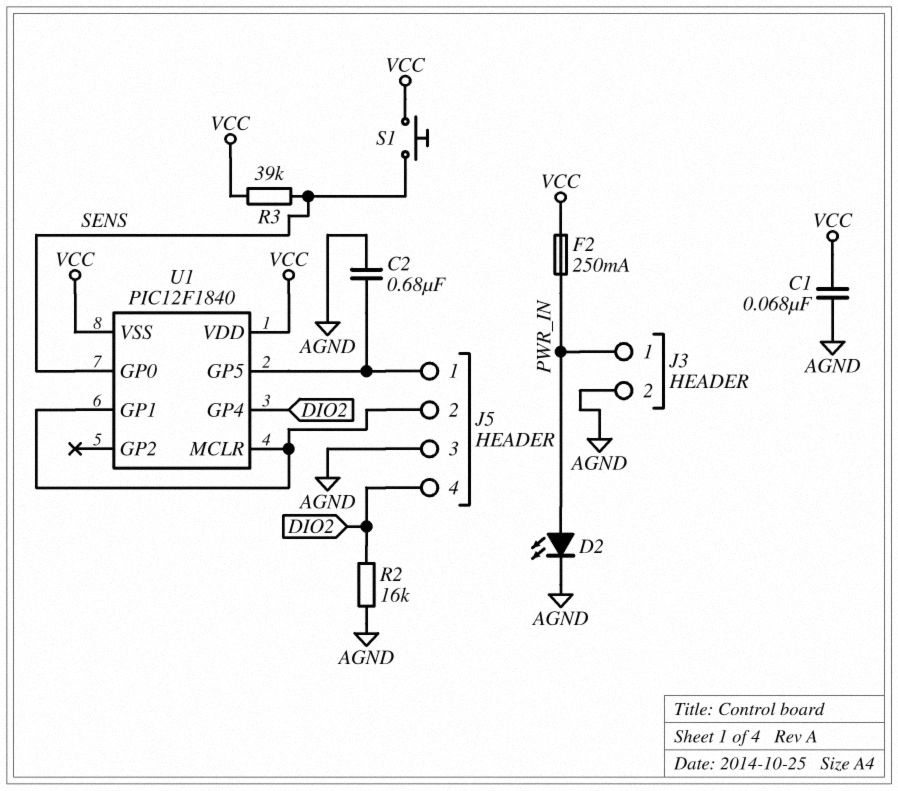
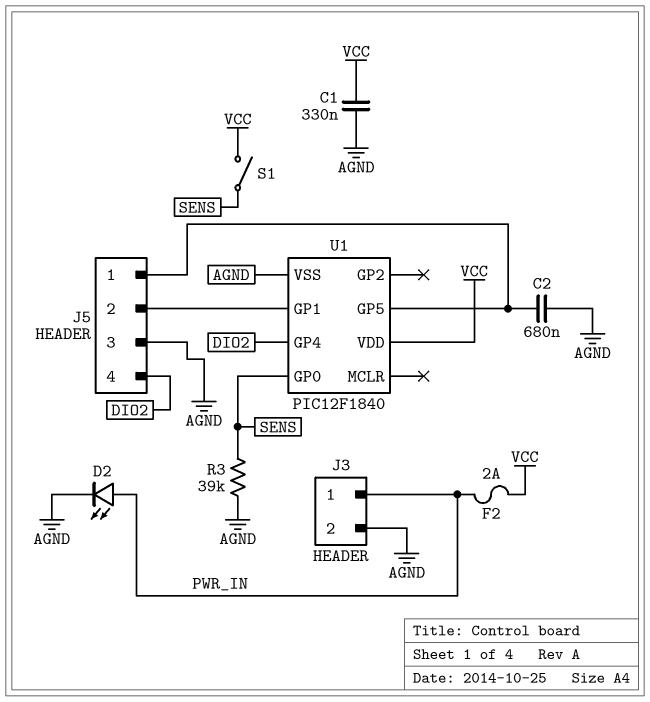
C1: 68nF (AGND, VCC) -> 330nF (AGND, VCC)
F2: 250mA (PWR_IN, VCC) -> 2A (PWR_IN, VCC)
R2: 16k (AGND, DIO2) -> none
R3: 39k (SENS, VCC) -> 39k (AGND, SENS)
S1: button (SENS, VCC) -> switch (SENS, VCC)
U1 pin MCLR: J5/2 -> none
U1 pin VSS: VCC -> AGND

